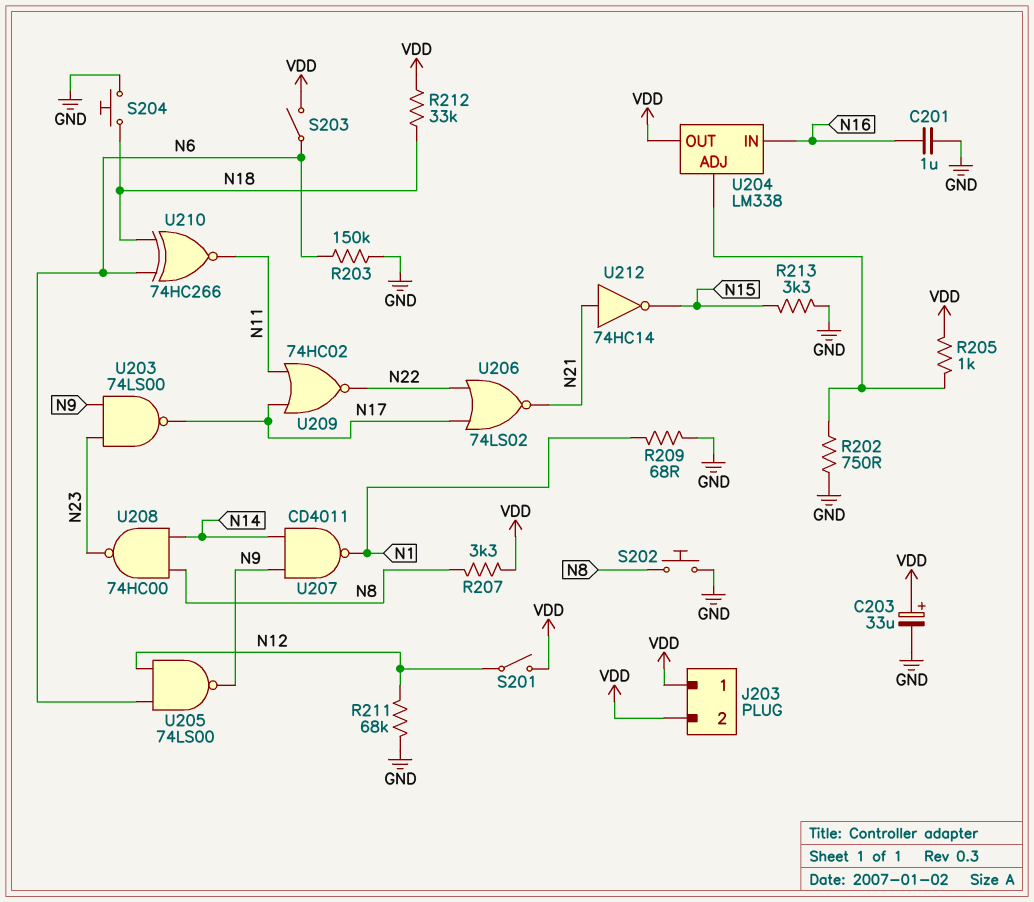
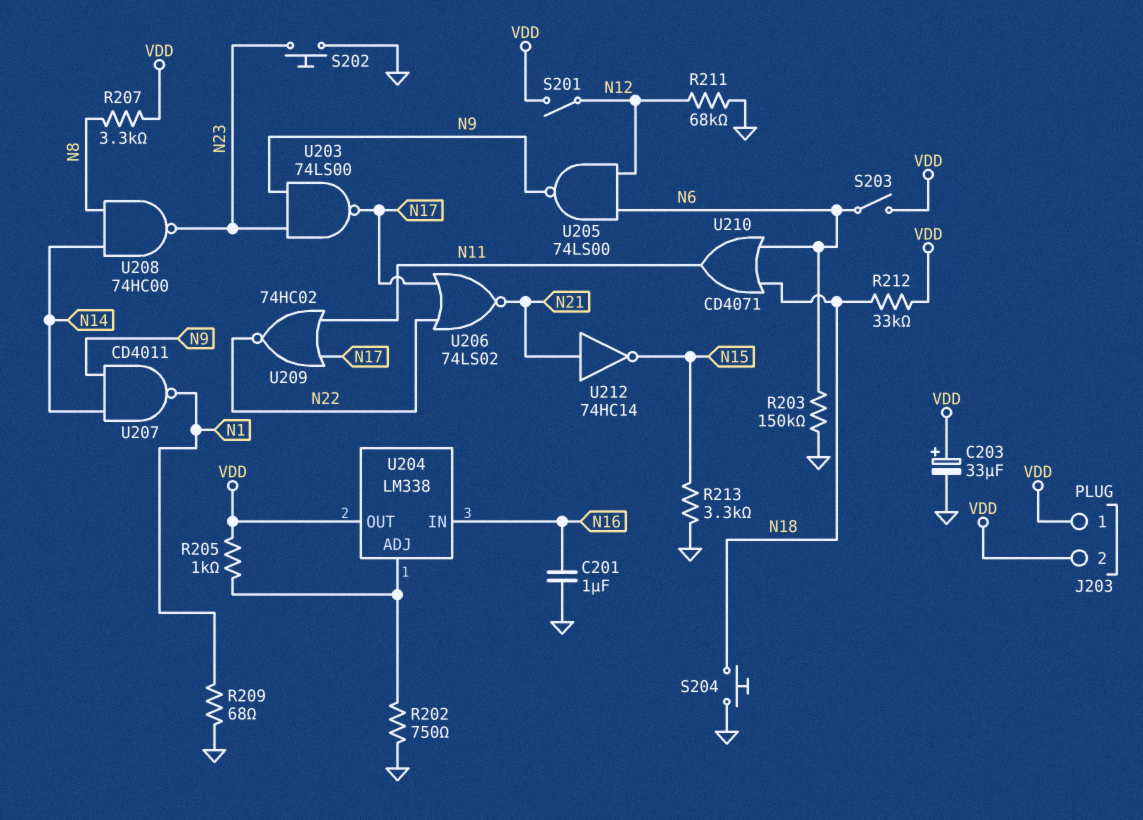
S202: button (GND, N8) -> button (GND, N23)
U210: XNOR 74HC266 (in N6, in N18, out N11) -> OR CD4071 (in N6, in N18, out N11)

